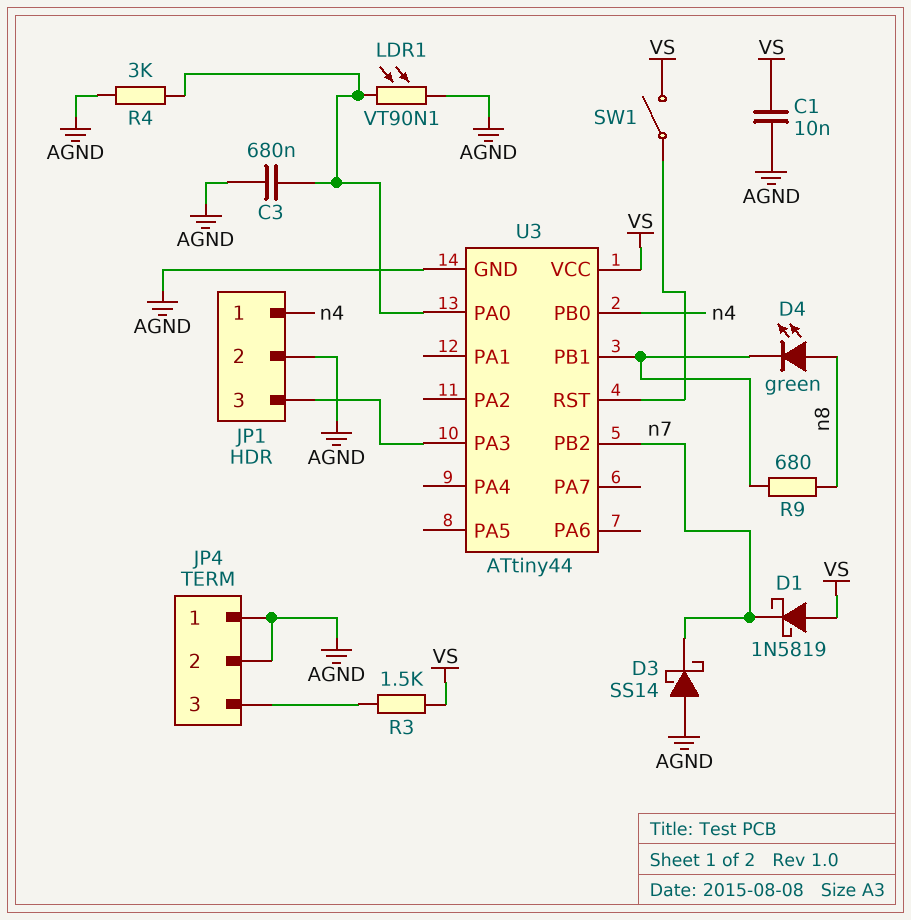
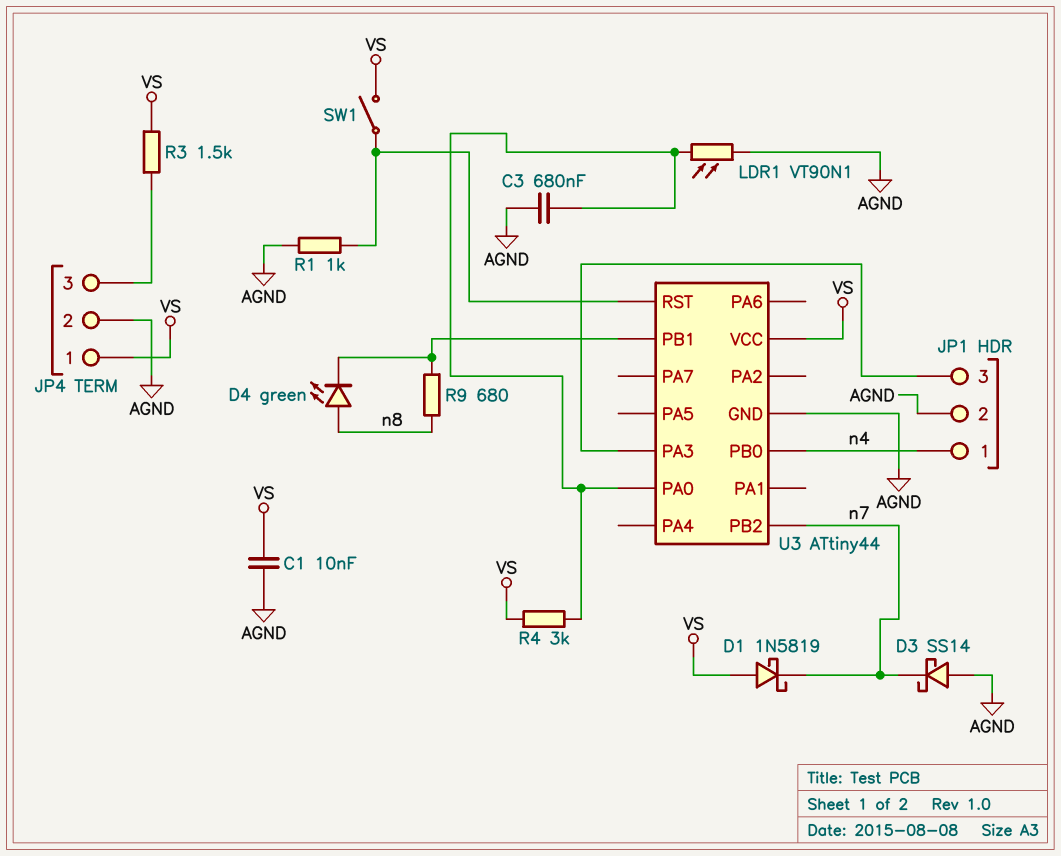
JP4 pin 1: AGND -> VS
R1: none -> 1k (AGND, U3/RST)
R4: 3k (AGND, U3/PA0) -> 3k (U3/PA0, VS)

